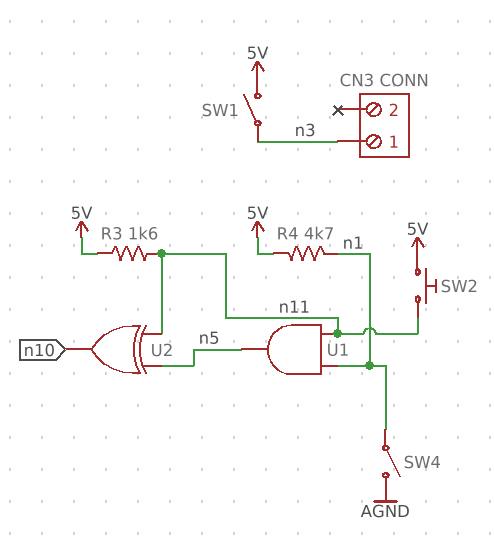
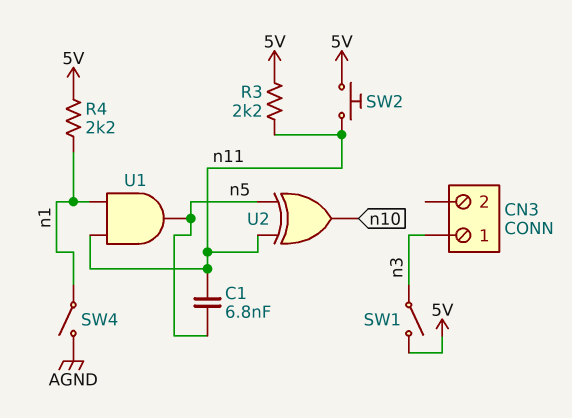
C1: none -> 6.8nF (n5, n11)
R3: 1.6k (5V, n11) -> 2.2k (5V, n11)
R4: 4.7k (5V, n1) -> 2.2k (5V, n1)

